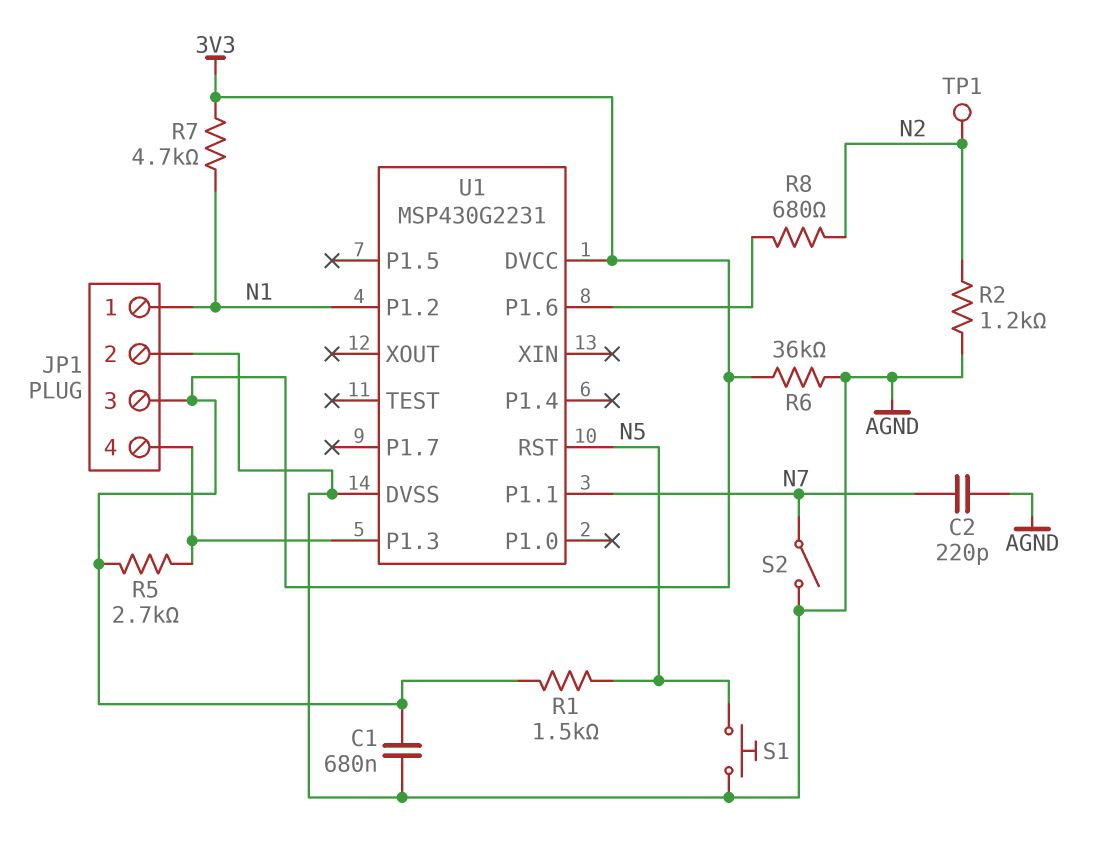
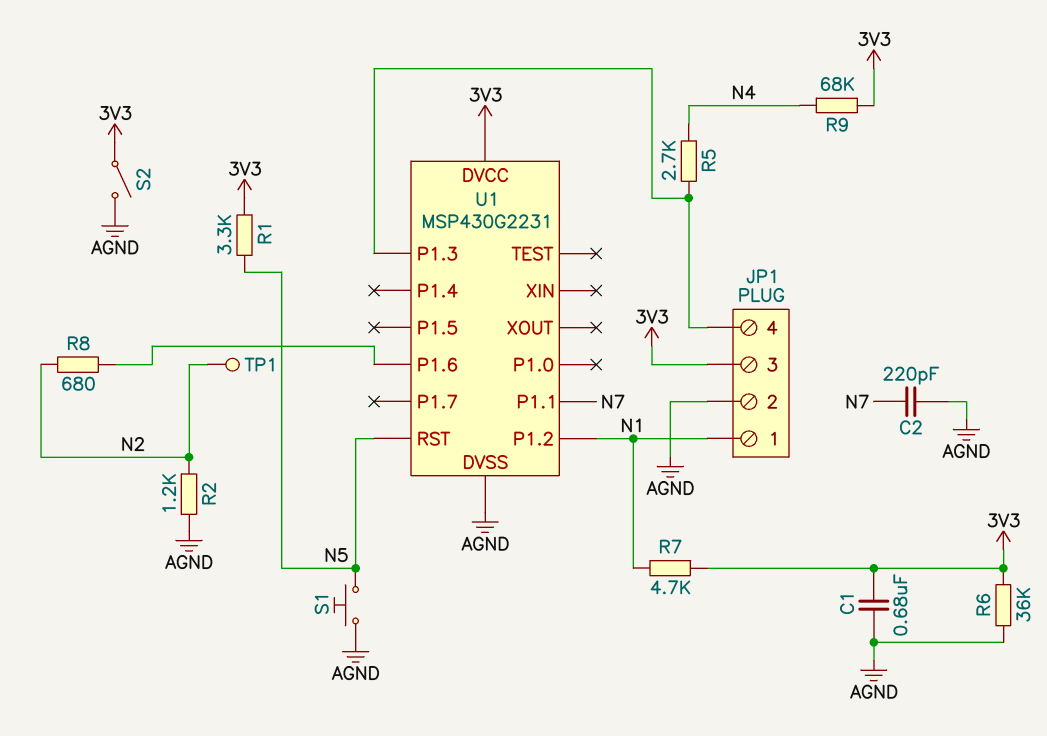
R1: 1.5k (3V3, N5) -> 3.3k (3V3, N5)
R5: 2.7k (3V3, JP1/4) -> 2.7k (JP1/4, N4)
R9: none -> 68k (3V3, N4)
S2: switch (AGND, N7) -> switch (3V3, AGND)

